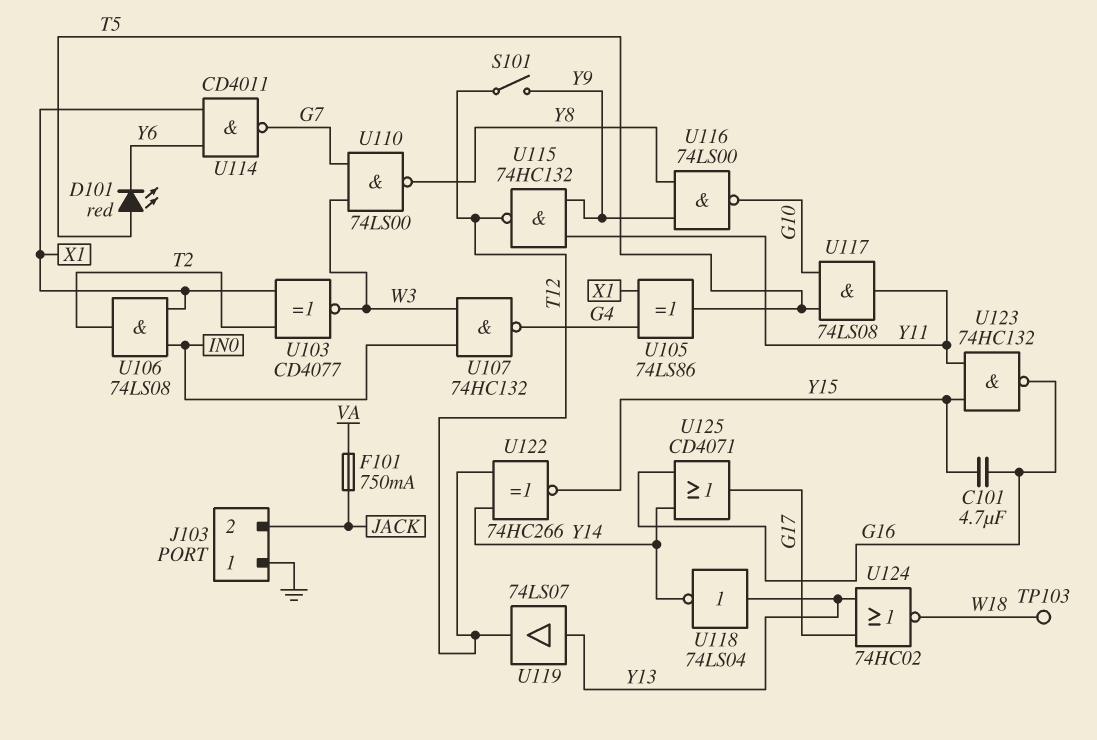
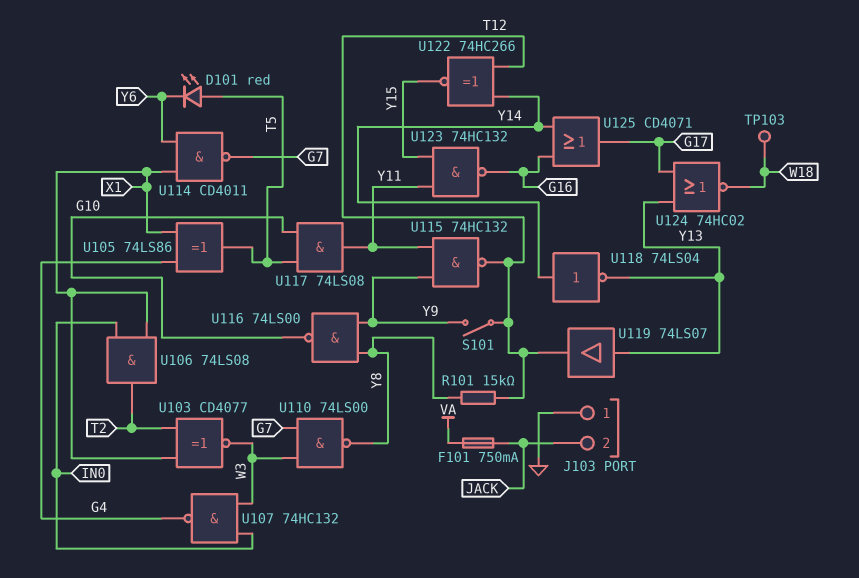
C101: 4.7uF (G16, Y15) -> none
R101: none -> 15k (T12, Y8)
U118: NOT 74LS04 (in Y13, out Y14) -> NOT 74LS04 (in Y14, out Y13)

